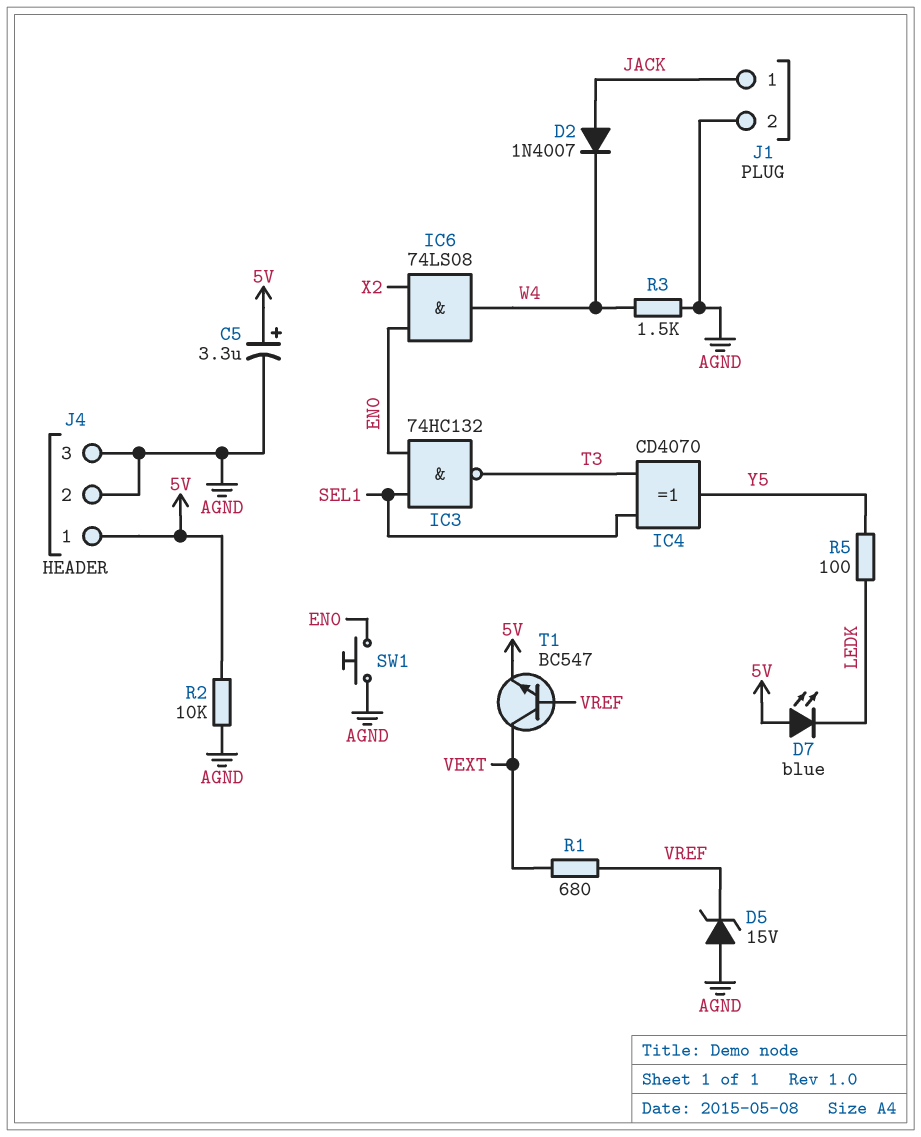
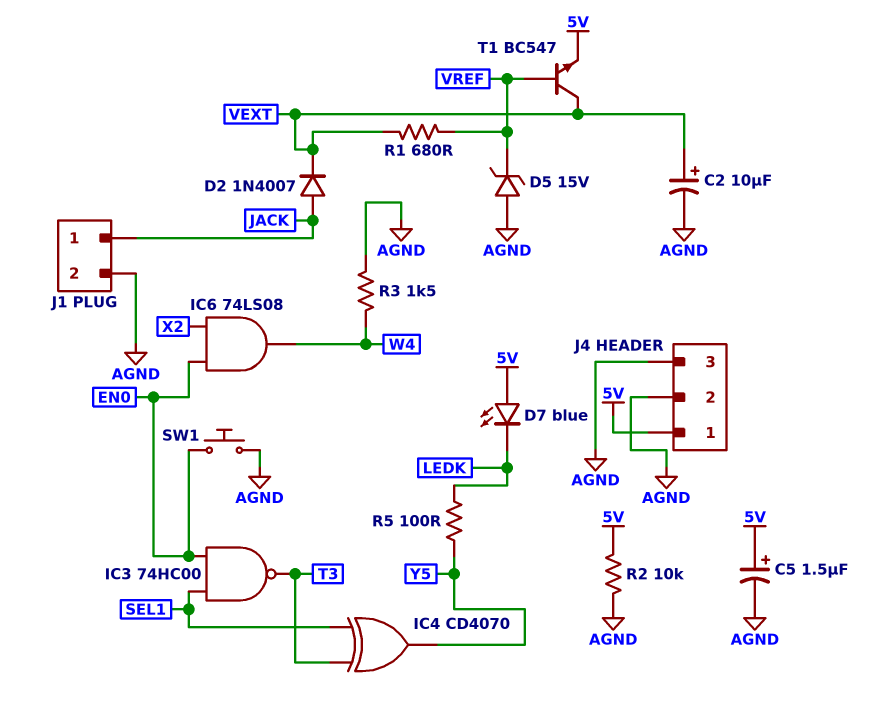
C2: none -> 10uF (plus VEXT, minus AGND)
C5: 3.3uF (plus 5V, minus AGND) -> 1.5uF (plus 5V, minus AGND)
D2: diode 1N4007 (A JACK, K W4) -> diode 1N4007 (A JACK, K VEXT)
IC3: NAND 74HC132 (in EN0, in SEL1, out T3) -> NAND 74HC00 (in EN0, in SEL1, out T3)

